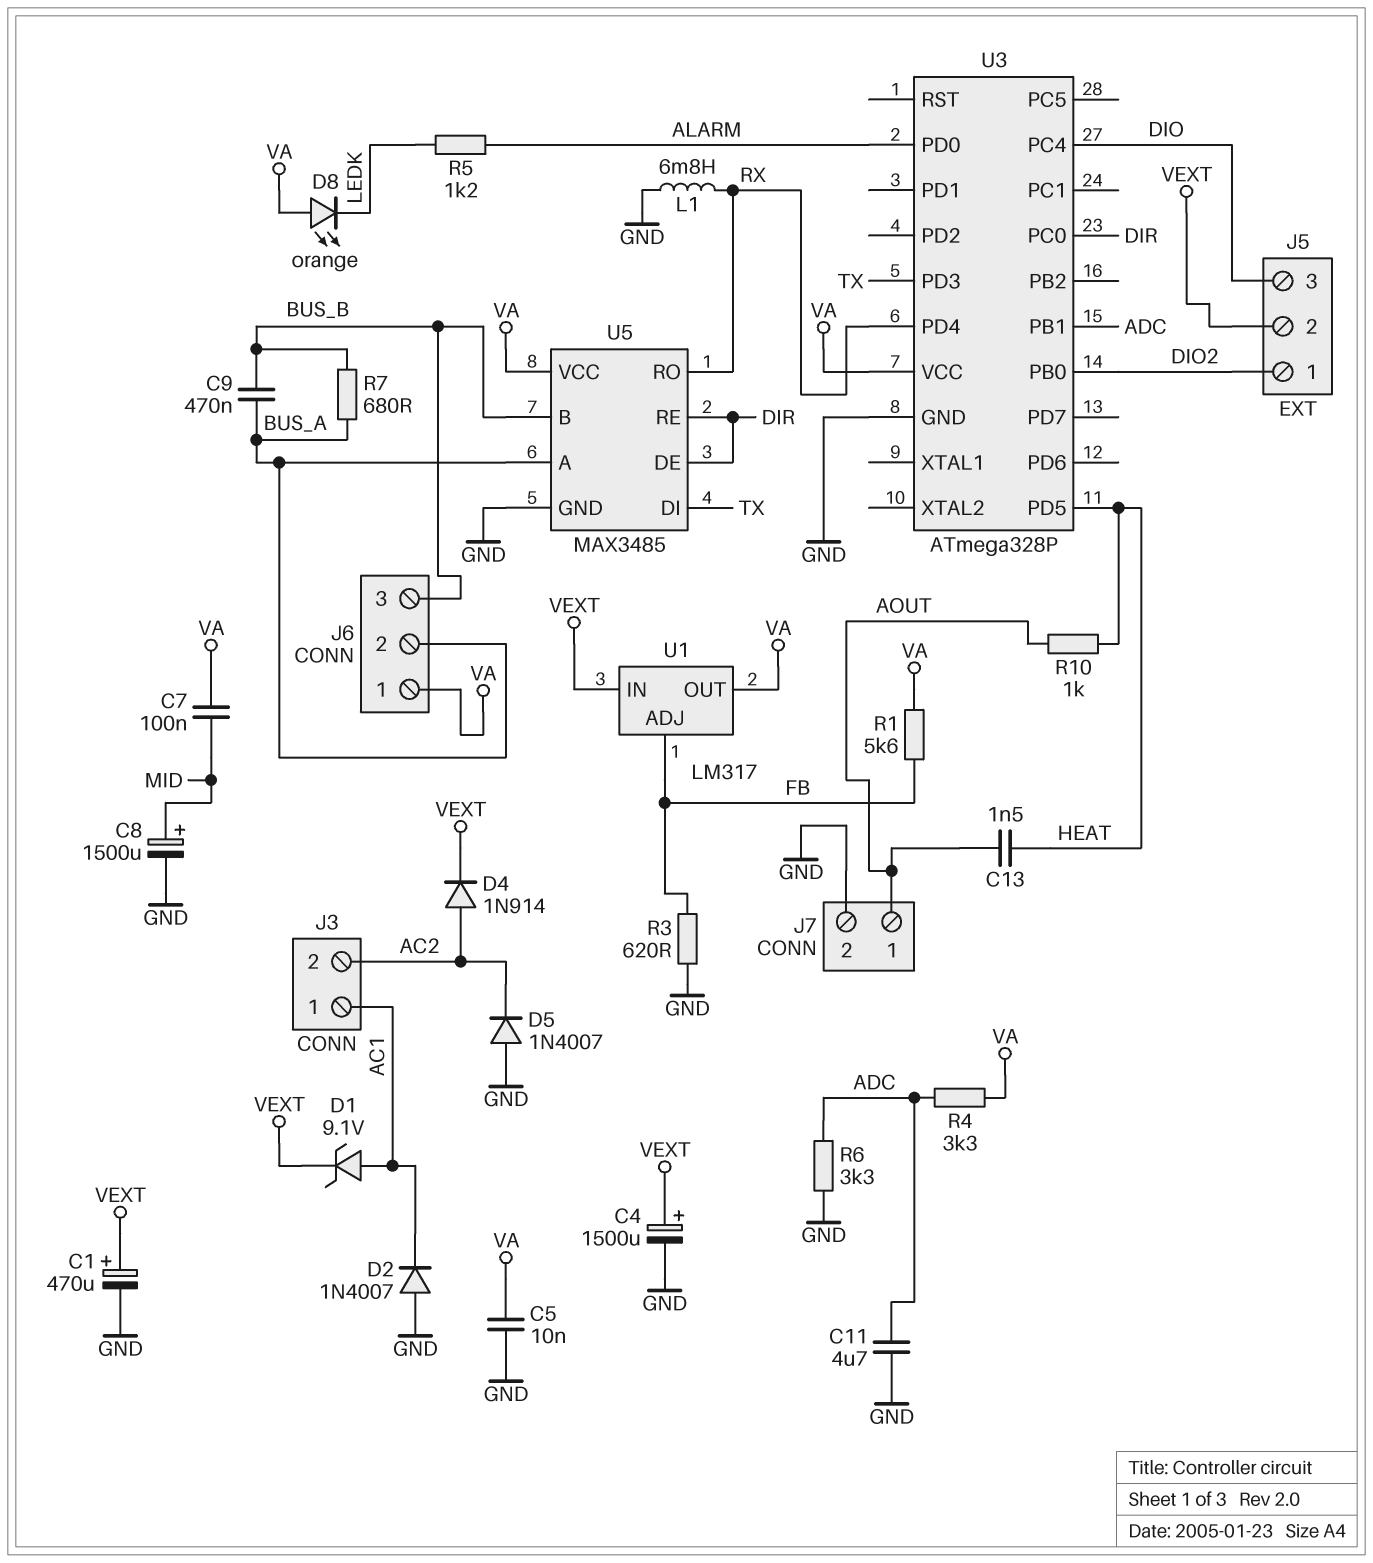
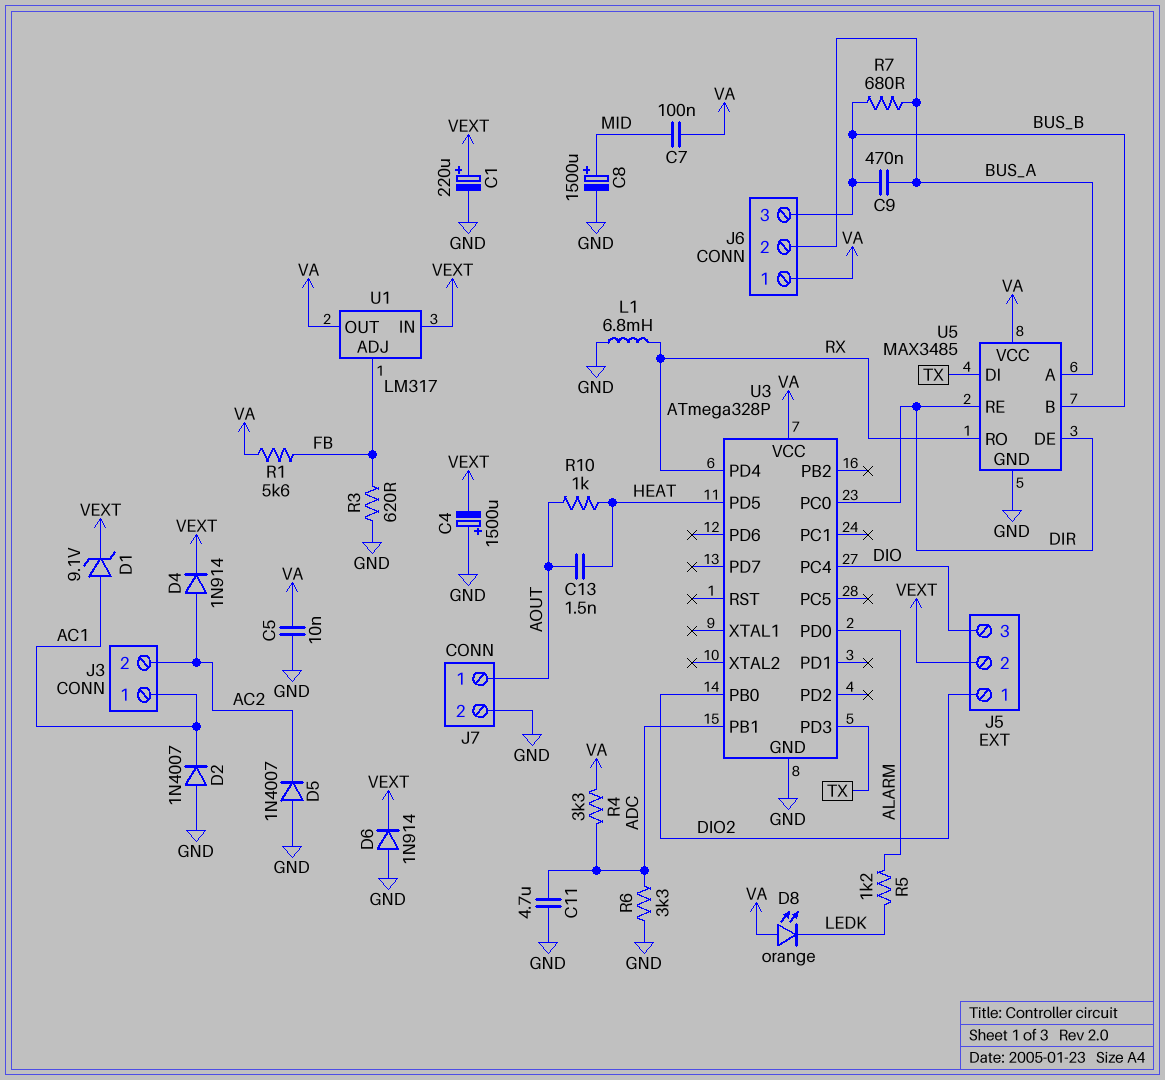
C1: 470uF (plus VEXT, minus GND) -> 220uF (plus VEXT, minus GND)
C4: 1500uF (plus VEXT, minus GND) -> 1500uF (plus GND, minus VEXT)
D6: none -> diode 1N914 (A GND, K VEXT)

